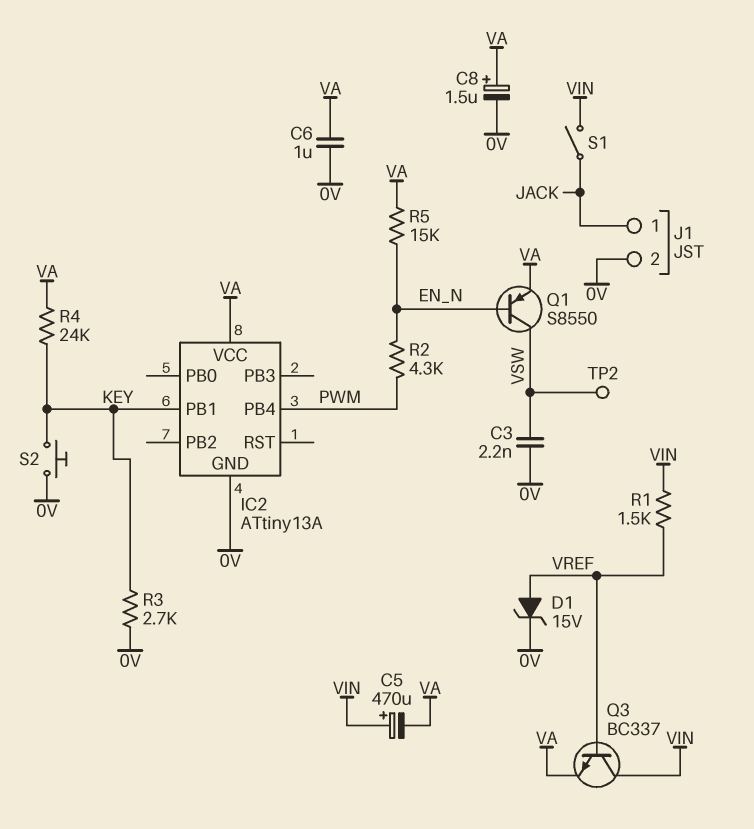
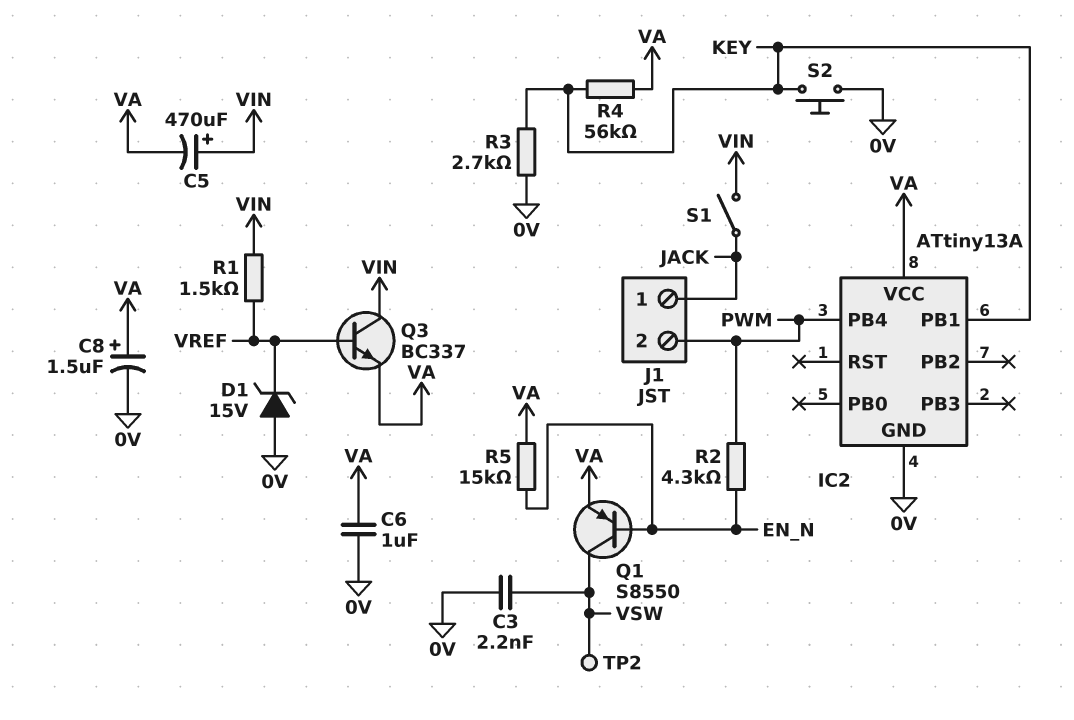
D1: zener 15V (A VREF, K 0V) -> zener 15V (A 0V, K VREF)
J1 pin 2: 0V -> PWM
R4: 24k (KEY, VA) -> 56k (KEY, VA)

